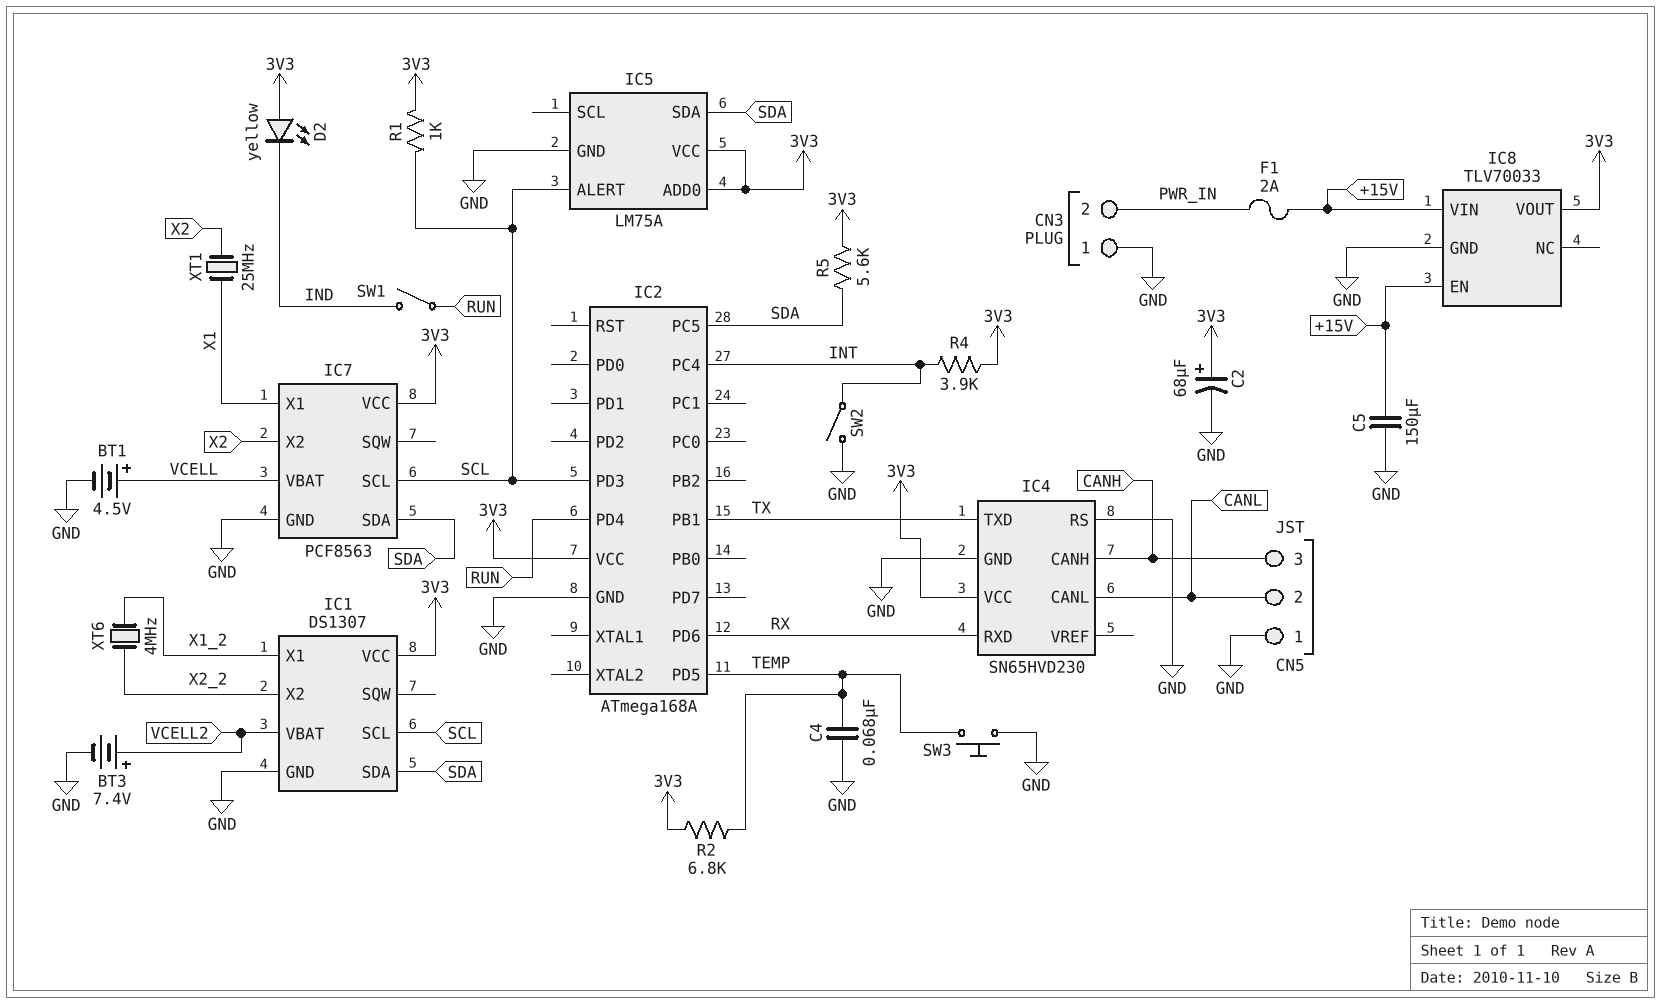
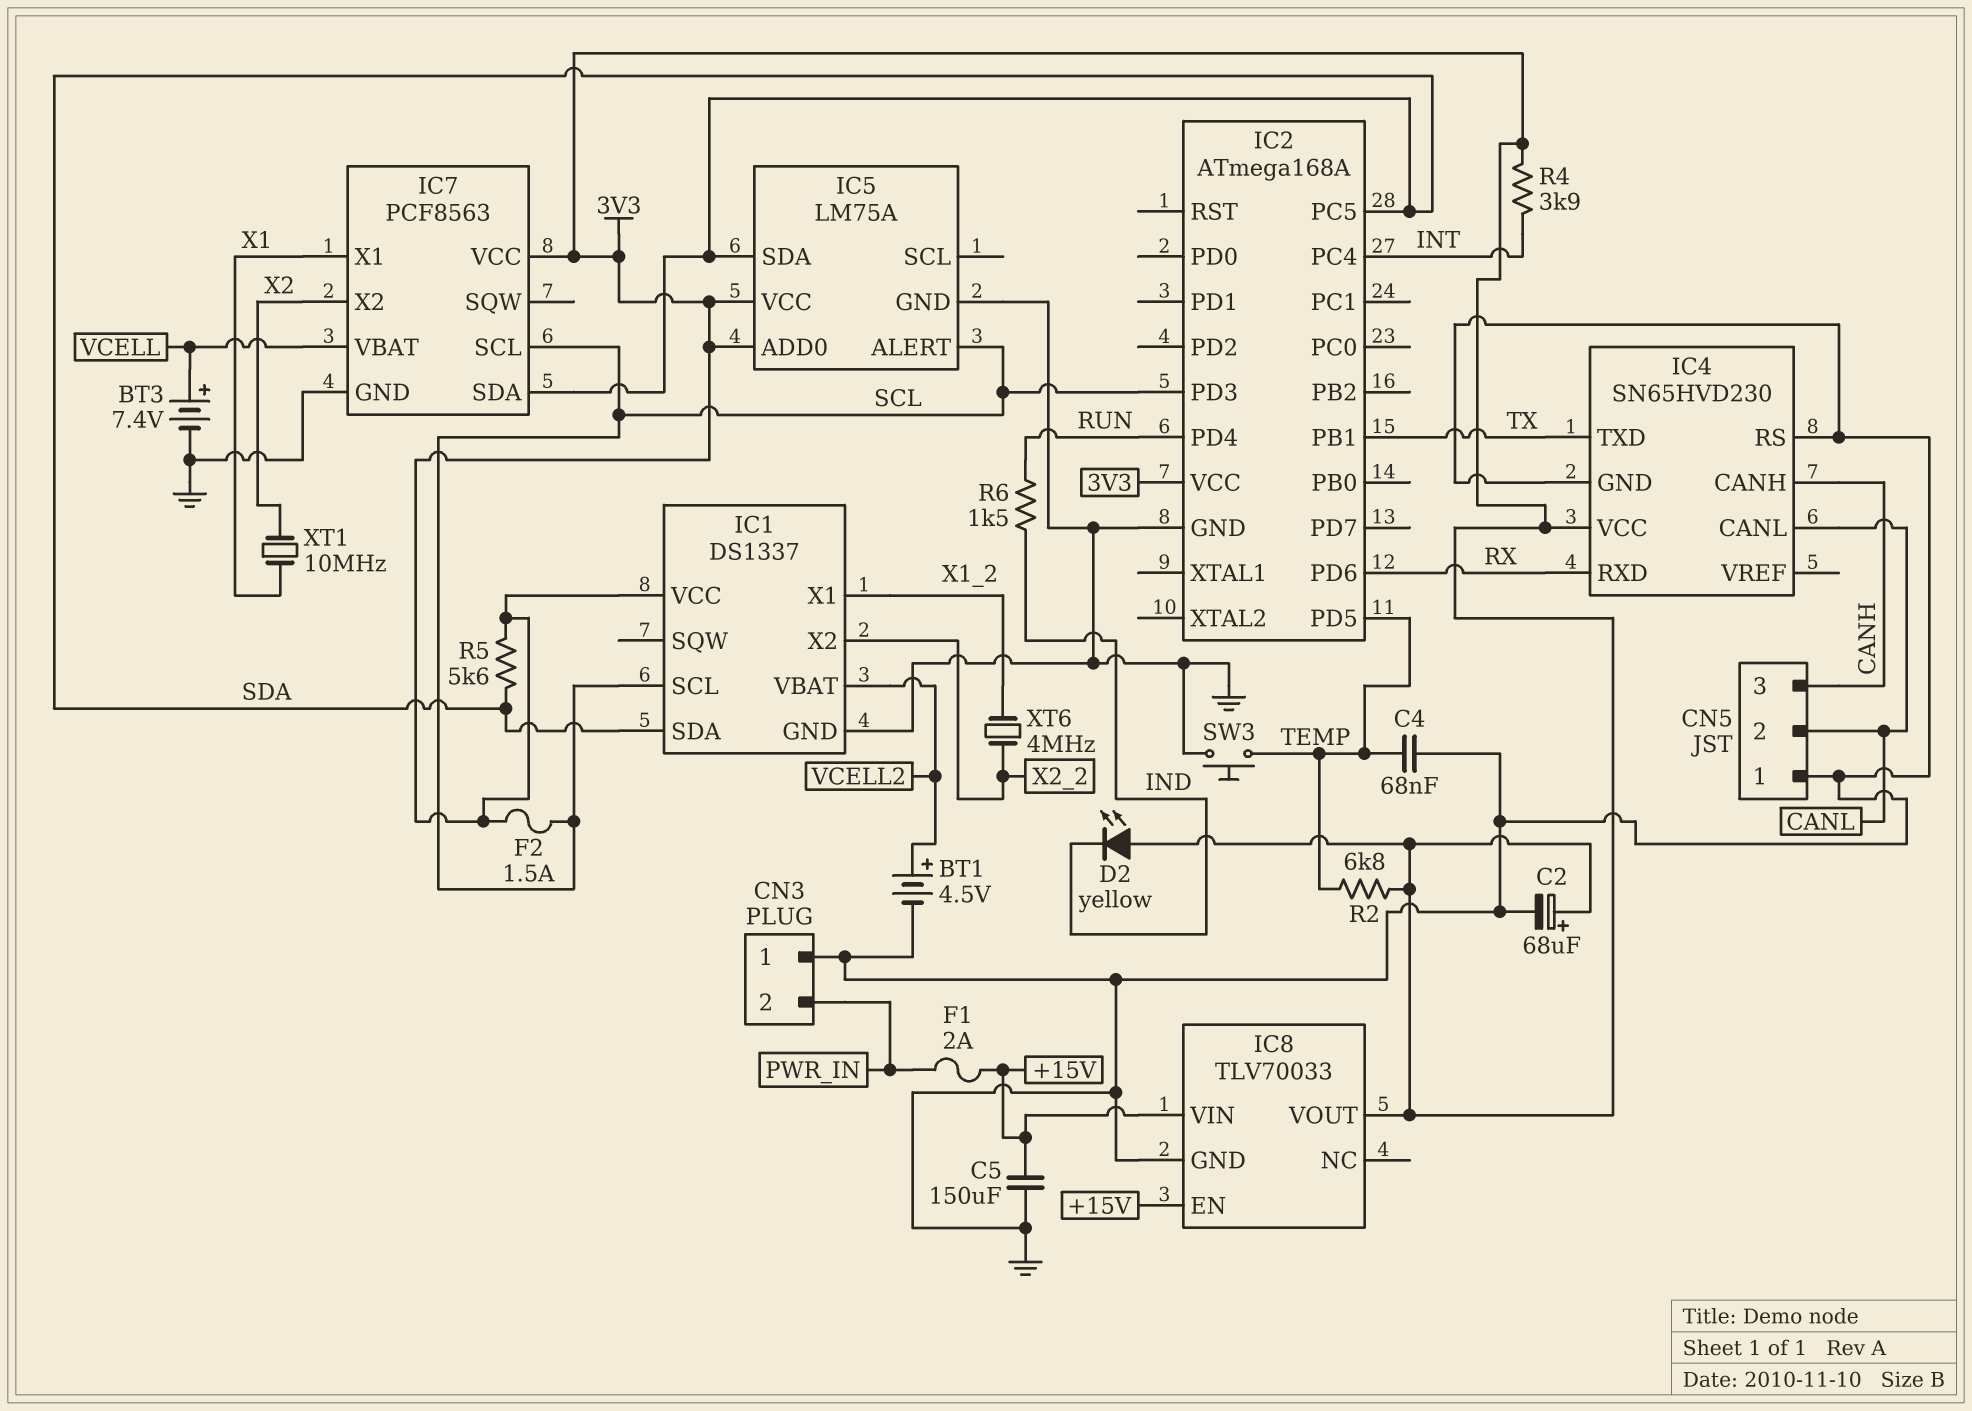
BT1: 4.5V (plus VCELL, minus GND) -> 4.5V (plus VCELL2, minus GND)
BT3: 7.4V (plus VCELL2, minus GND) -> 7.4V (plus VCELL, minus GND)
F2: none -> 1.5A (3V3, SCL)
IC1: DS1307 -> DS1337
R1: 1k (3V3, SCL) -> none
R6: none -> 1.5k (IND, RUN)
SW1: switch (IND, RUN) -> none
SW2: switch (GND, INT) -> none
XT1: 25MHz (X1, X2) -> 10MHz (X1, X2)

